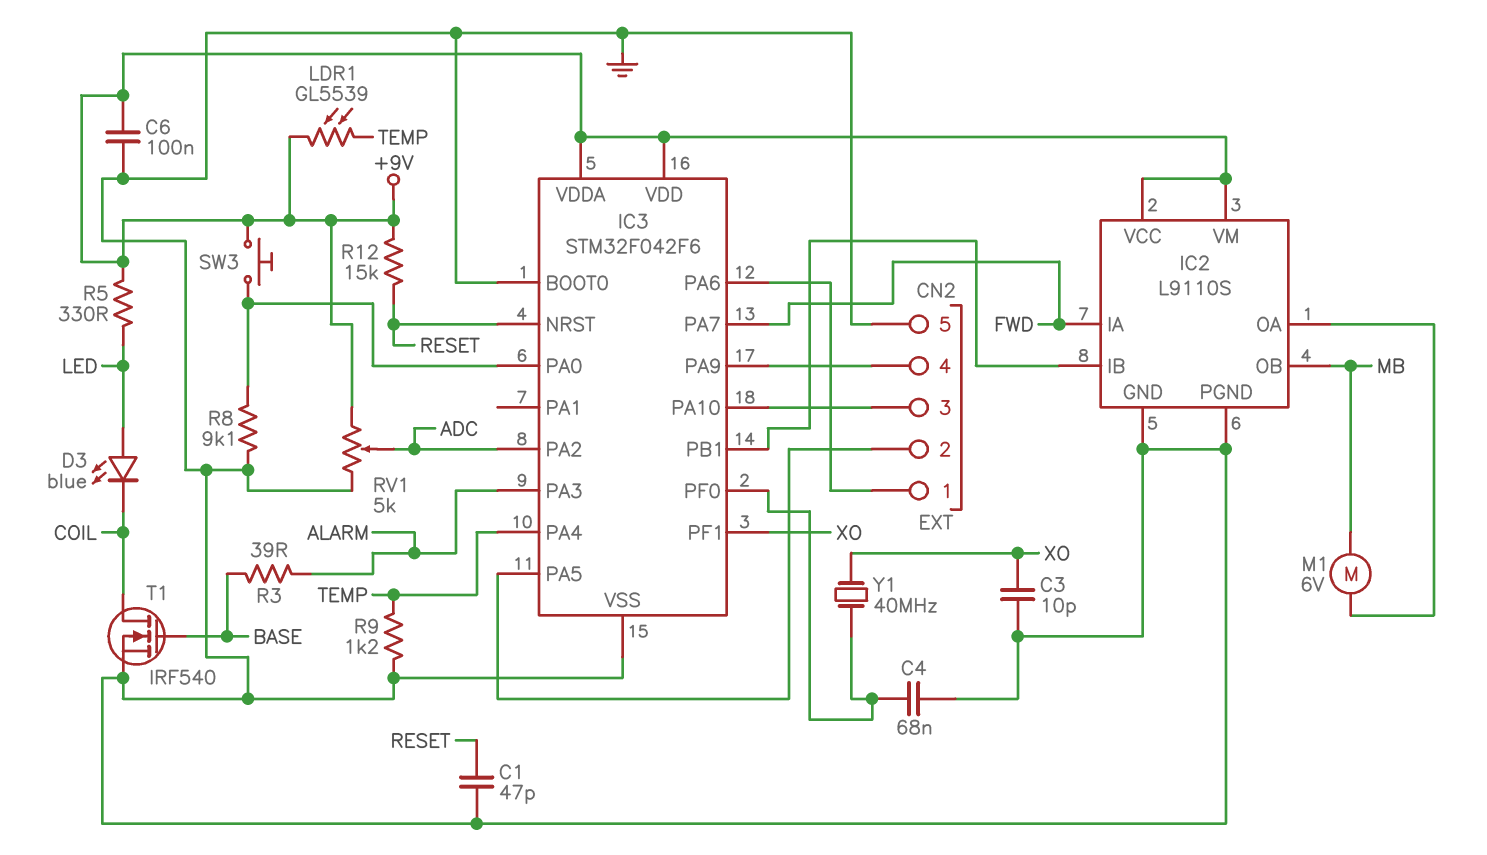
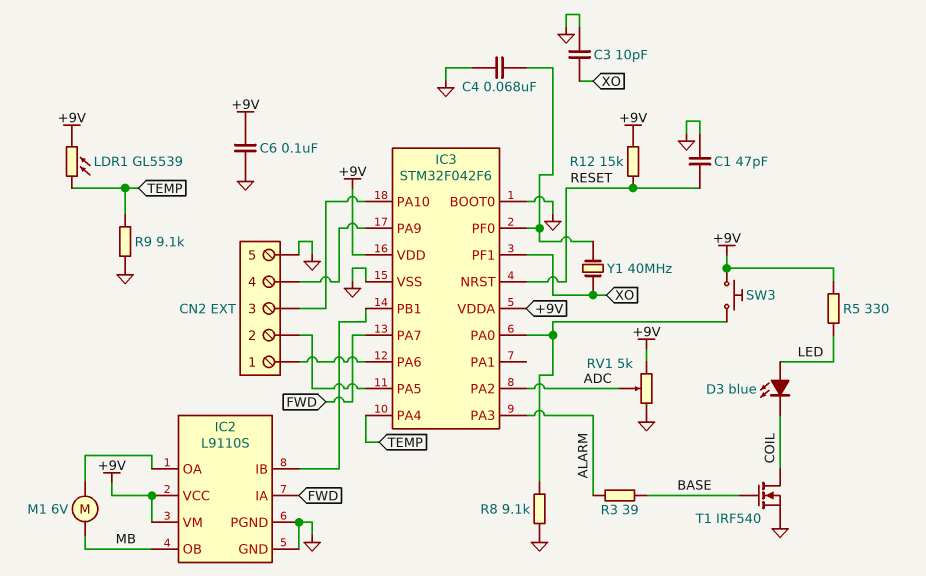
R9: 1.2k (GND, TEMP) -> 9.1k (GND, TEMP)

